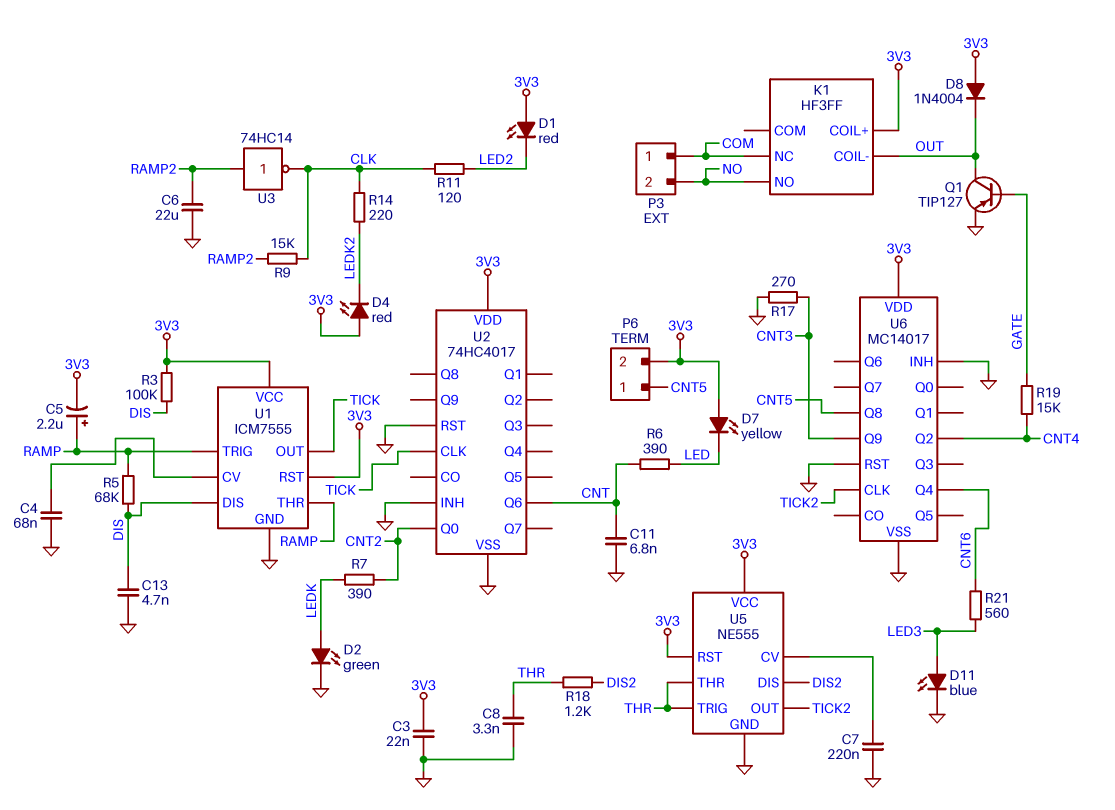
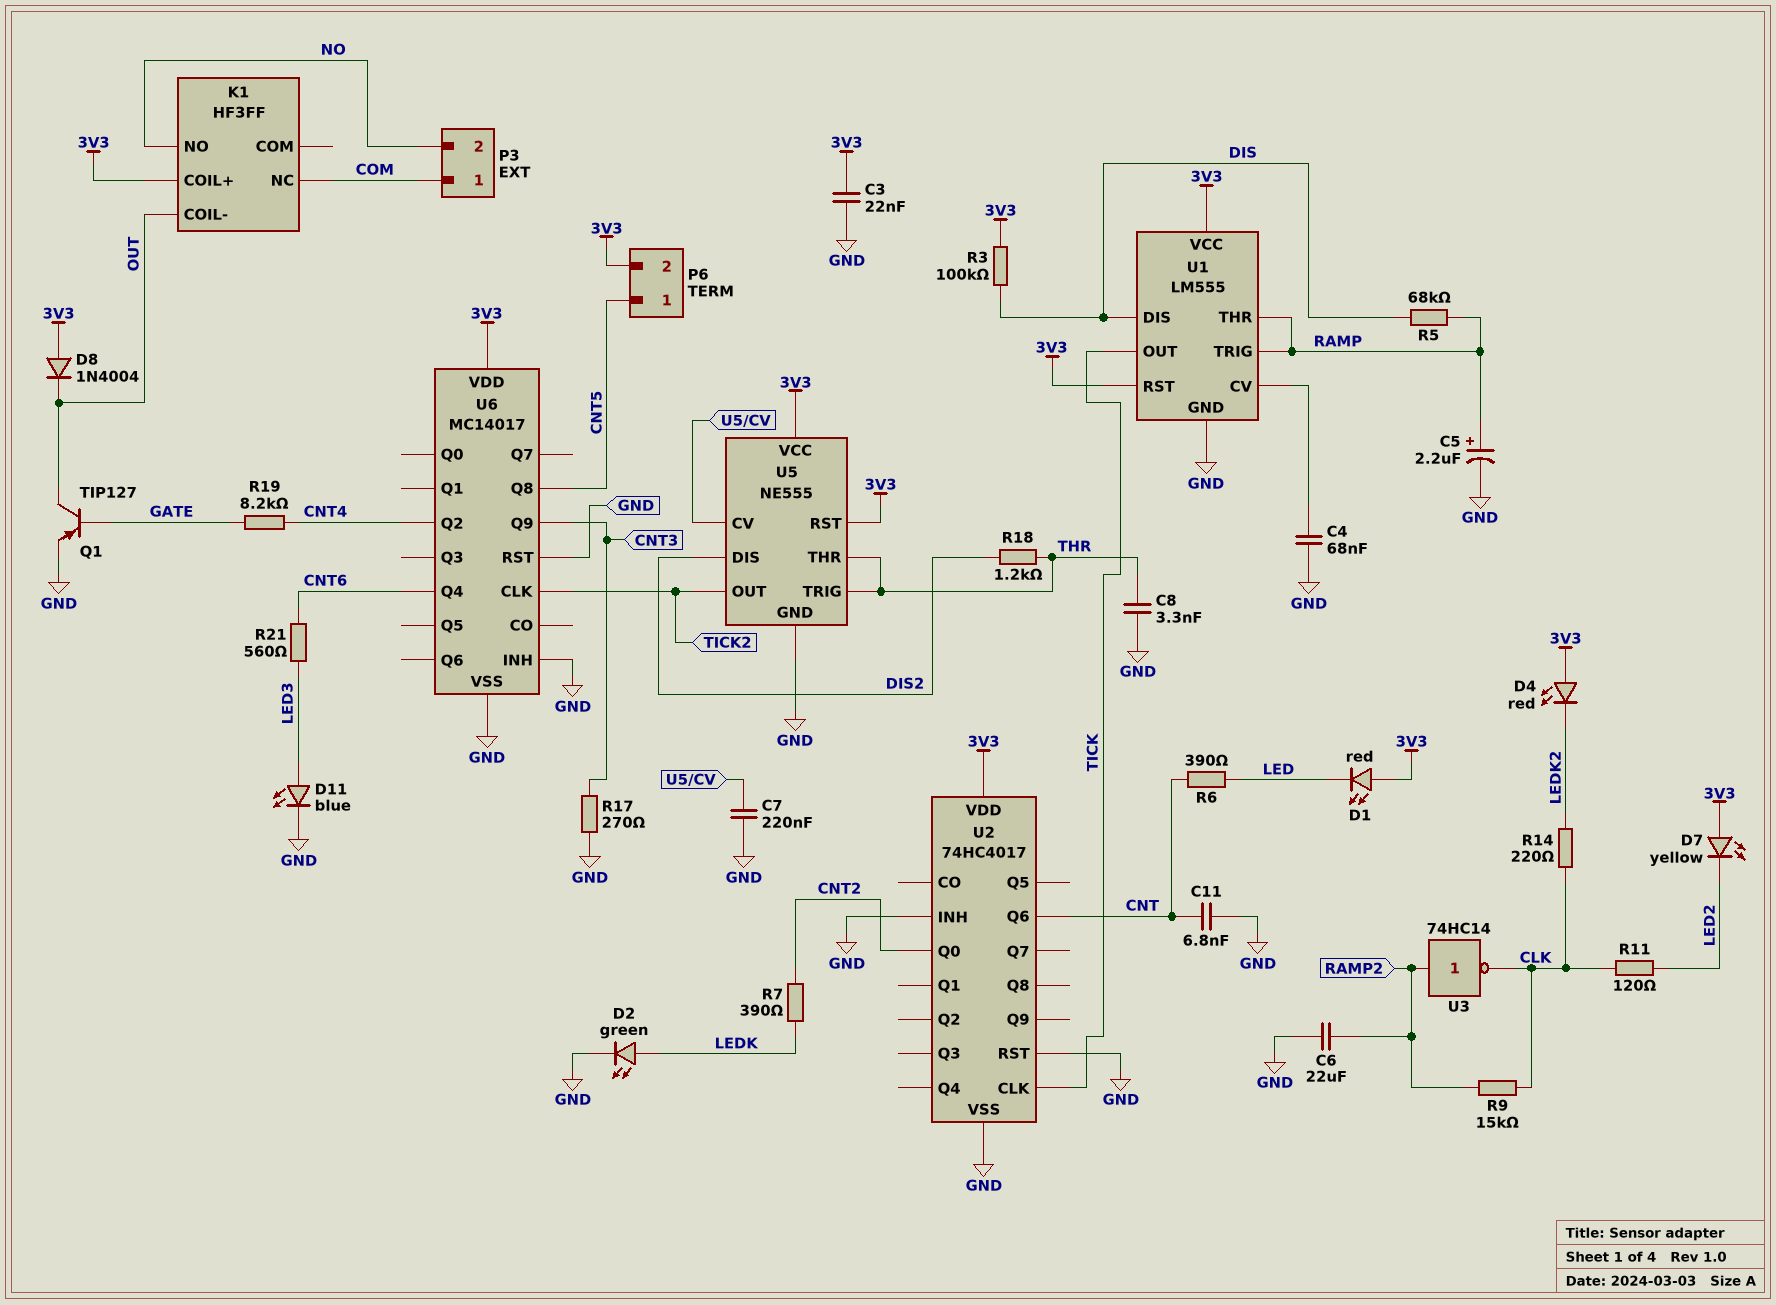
C5: 2.2uF (plus RAMP, minus 3V3) -> 2.2uF (plus RAMP, minus GND)
C13: 4.7nF (DIS, GND) -> none
D1: LED red (A 3V3, K LED2) -> LED red (A 3V3, K LED)
D7: LED yellow (A 3V3, K LED) -> LED yellow (A 3V3, K LED2)
R19: 15k (CNT4, GATE) -> 8.2k (CNT4, GATE)
U1: ICM7555 -> LM555

